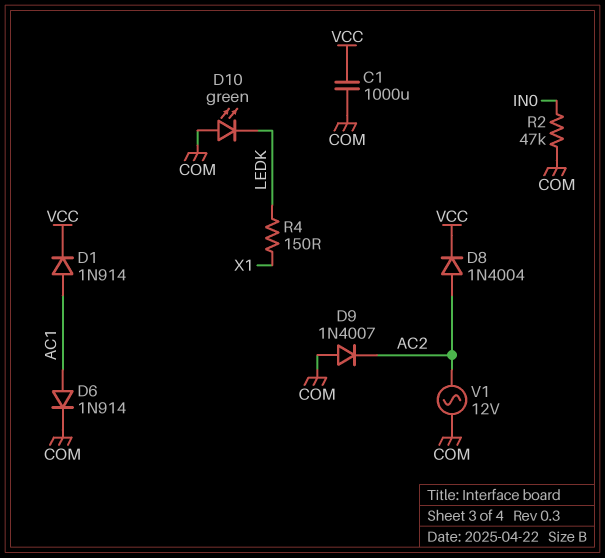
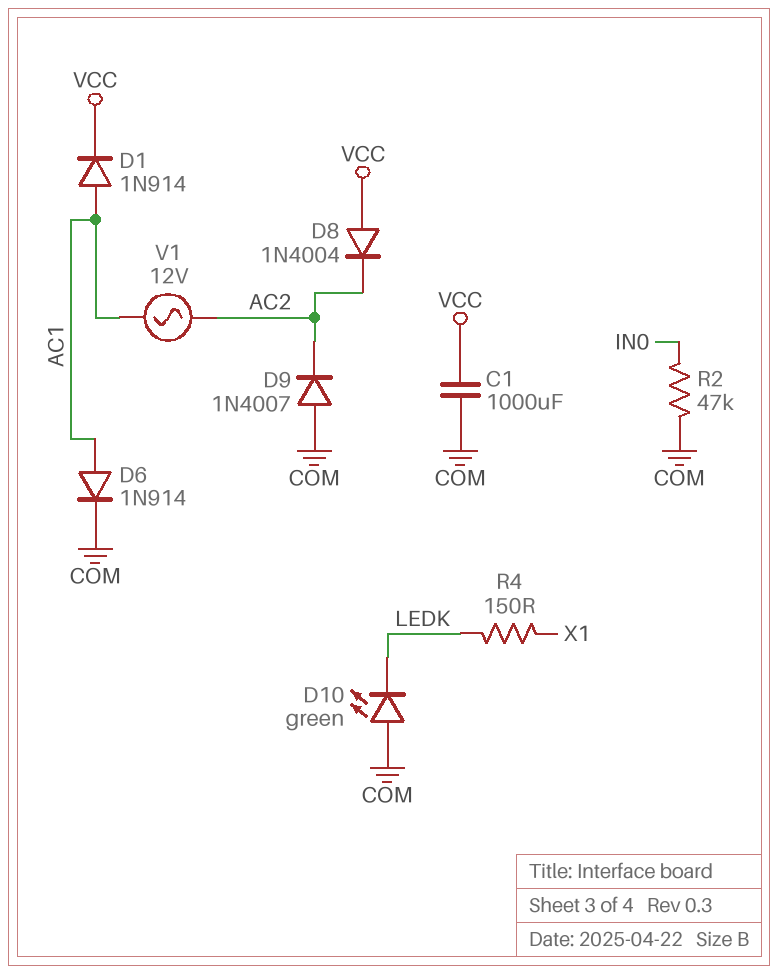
D8: diode 1N4004 (A AC2, K VCC) -> diode 1N4004 (A VCC, K AC2)
V1: AC 12V (AC2, COM) -> AC 12V (AC1, AC2)

